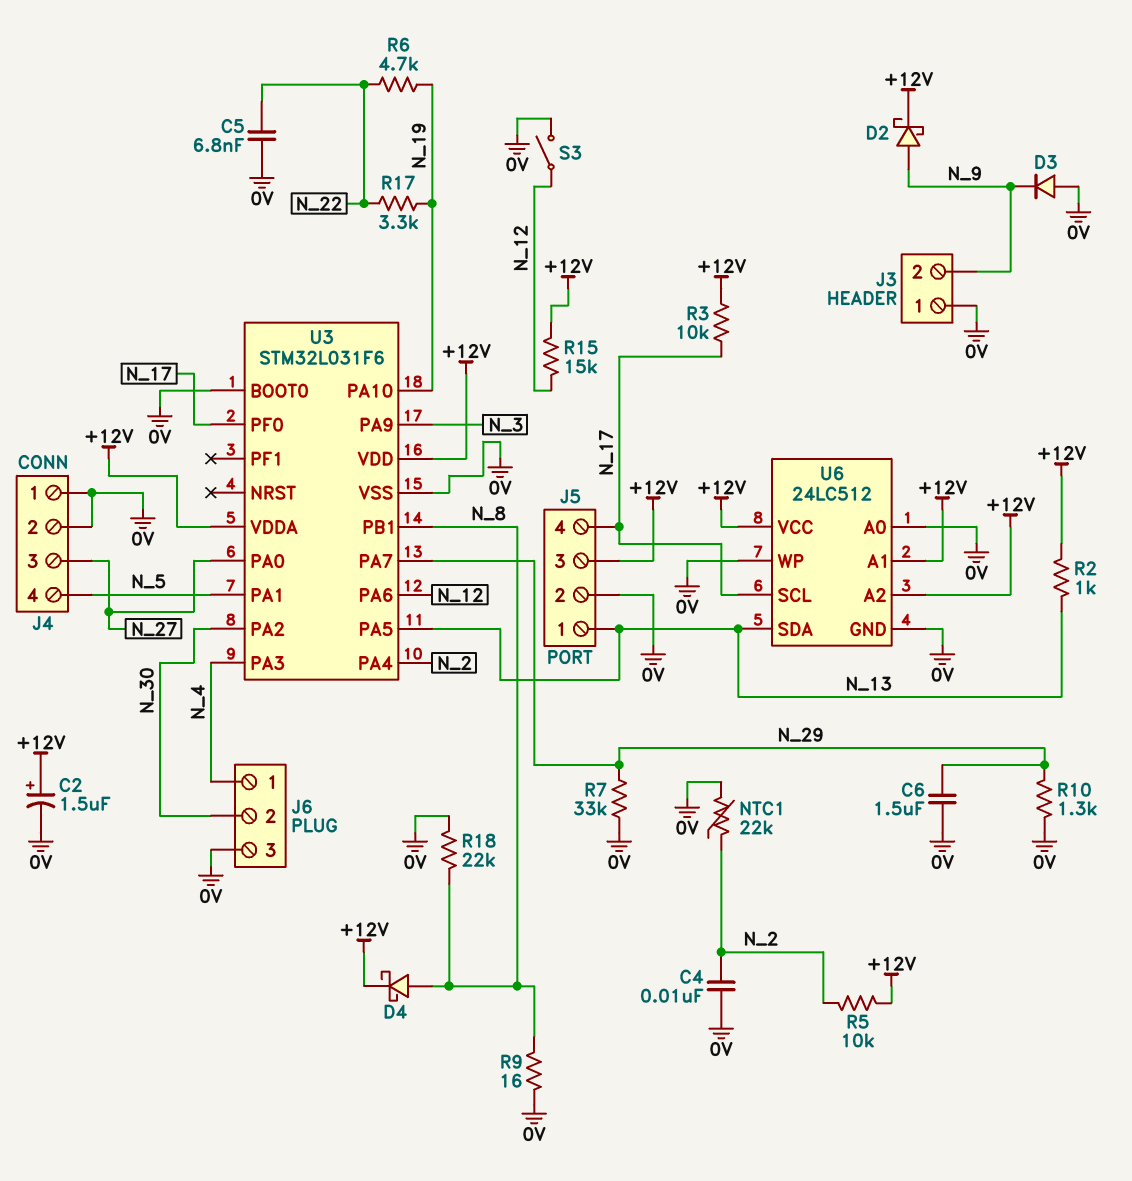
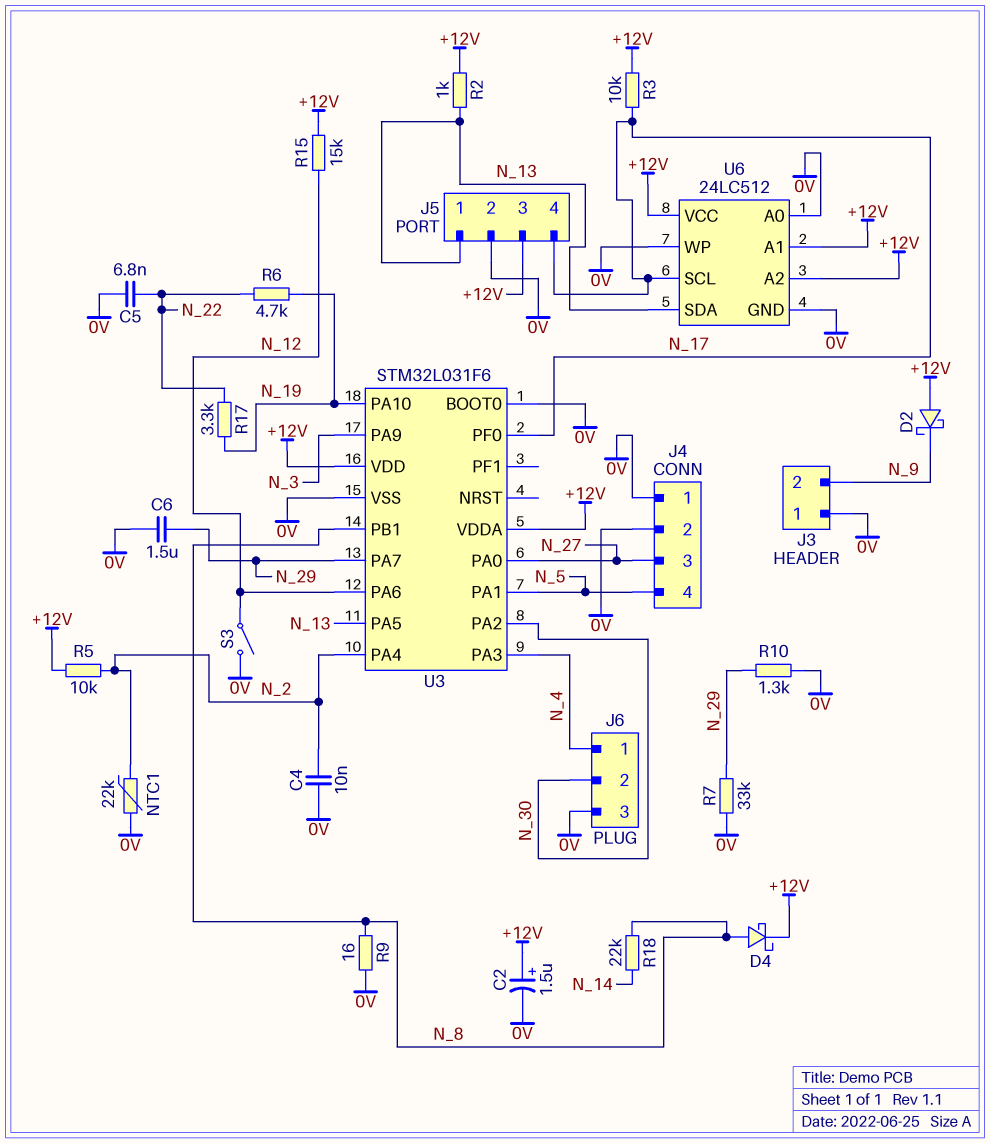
D2: schottky (A N_9, K +12V) -> schottky (A +12V, K N_9)
D3: diode (A 0V, K N_9) -> none
R18: 22k (0V, N_8) -> 22k (N_8, N_14)

